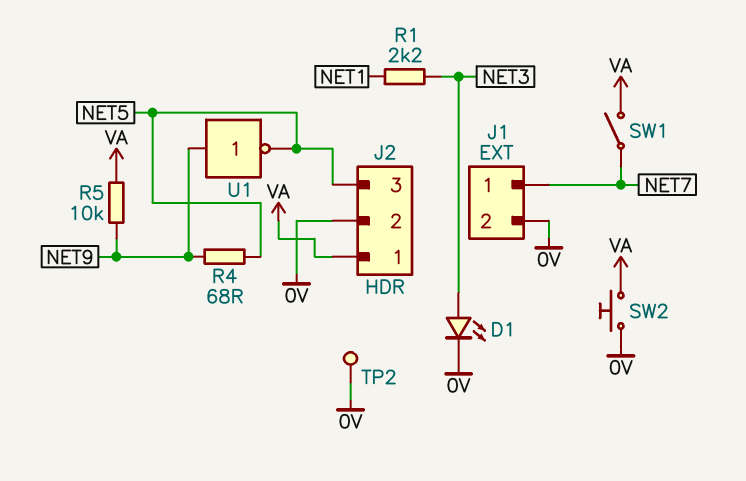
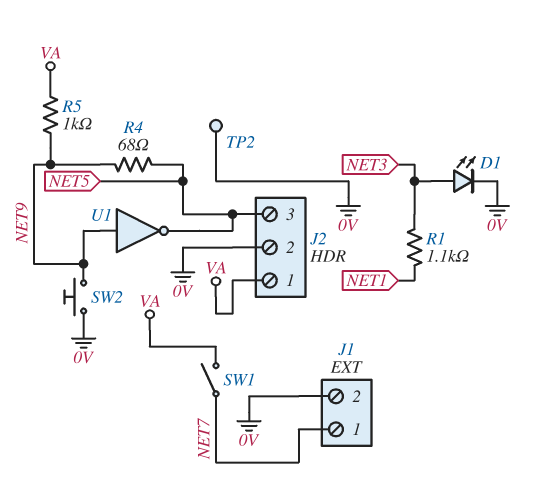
R1: 2.2k (NET1, NET3) -> 1.1k (NET1, NET3)
R5: 10k (NET9, VA) -> 1k (NET9, VA)
SW2: button (0V, VA) -> button (0V, NET9)

